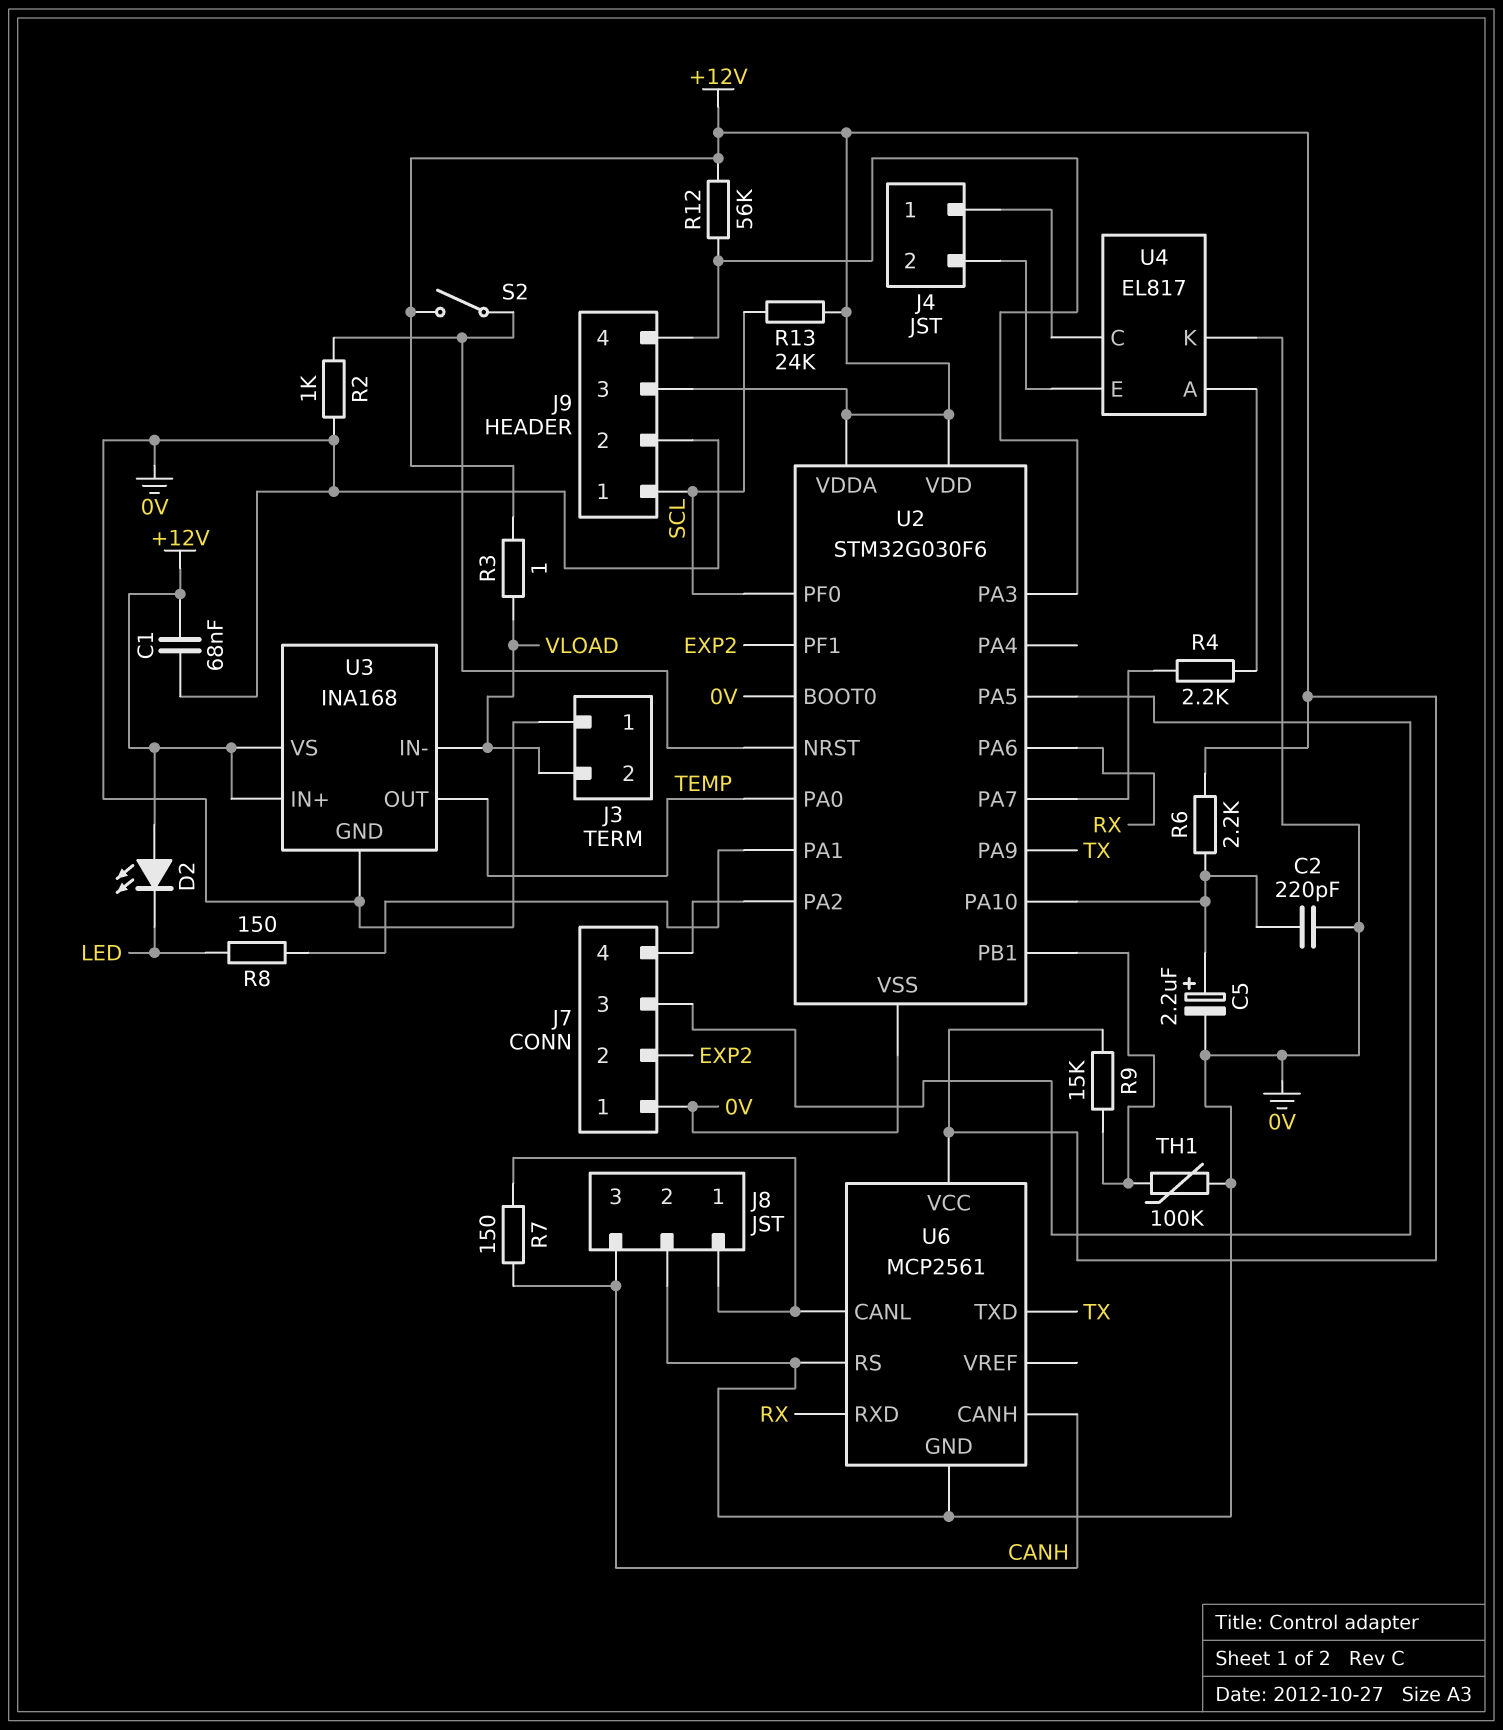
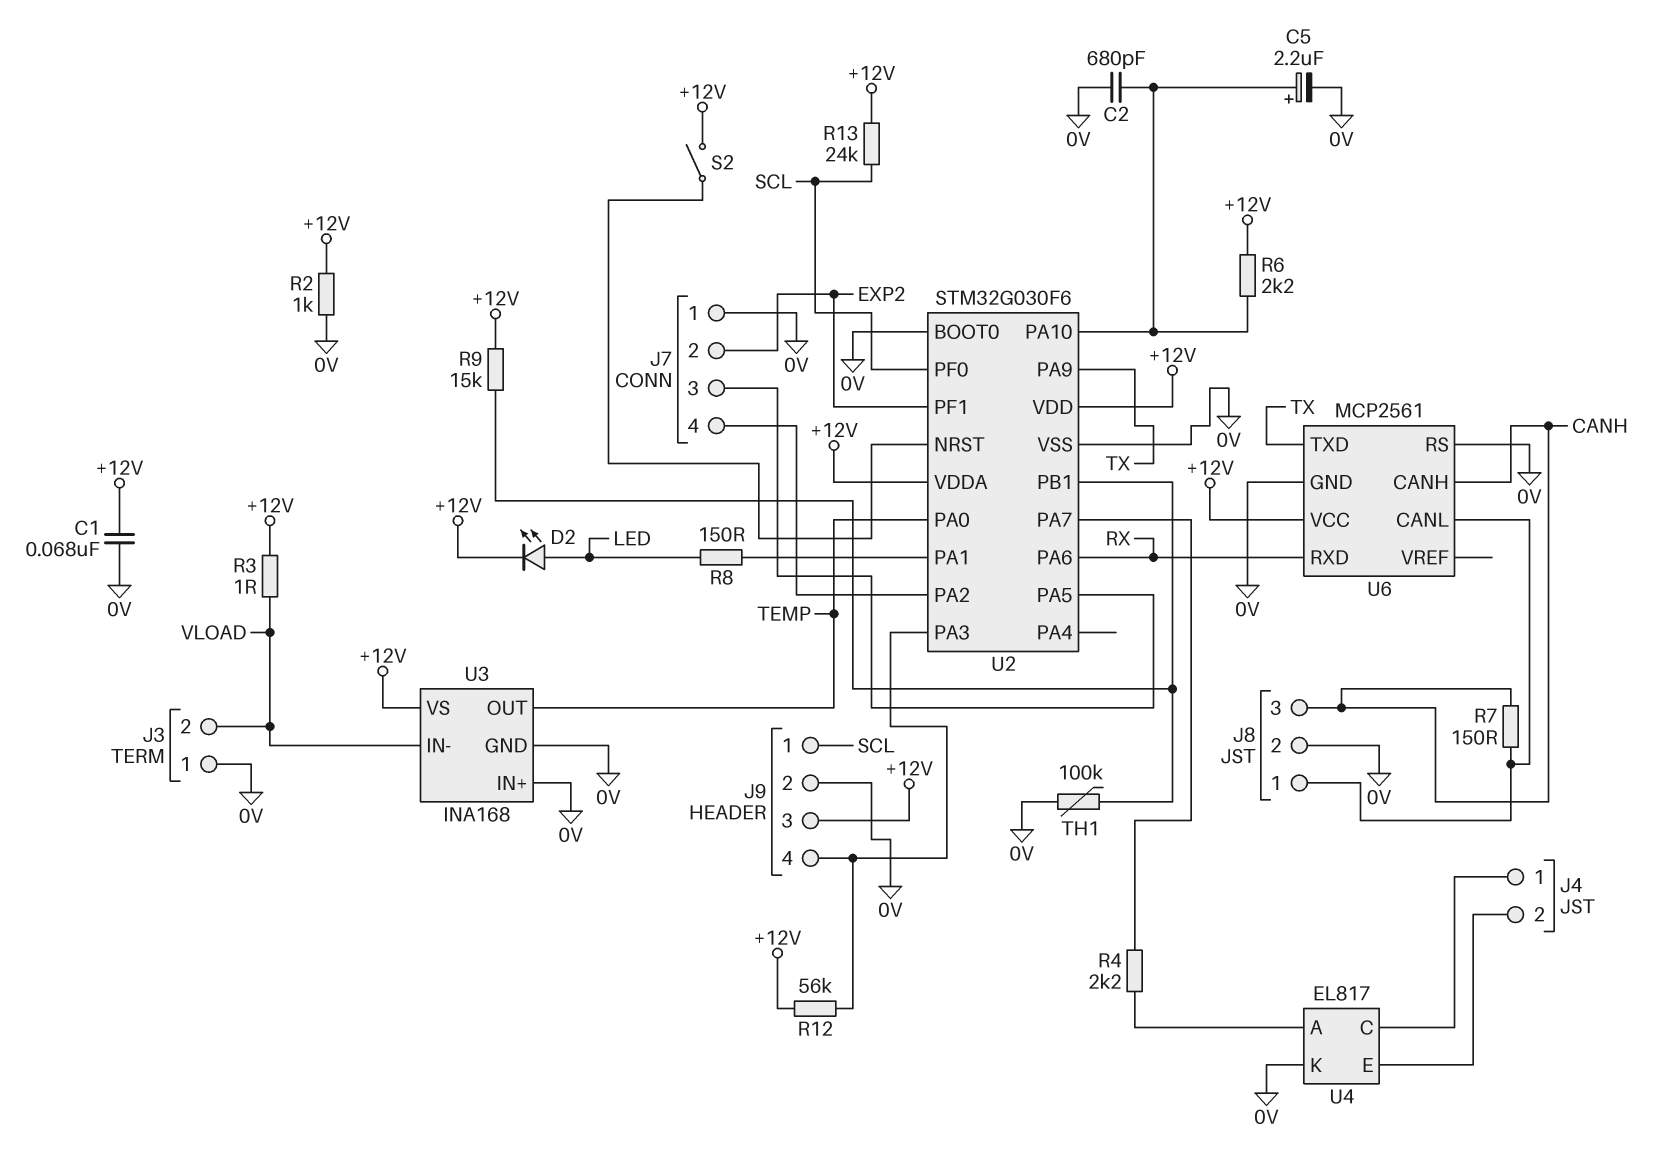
C2: 220pF (0V, U2/PA10) -> 680pF (0V, U2/PA10)
D2: LED (A +12V, K LED) -> LED (A LED, K +12V)
R2: 1k (0V, U2/NRST) -> 1k (+12V, 0V)
U3 pin IN+: +12V -> 0V

